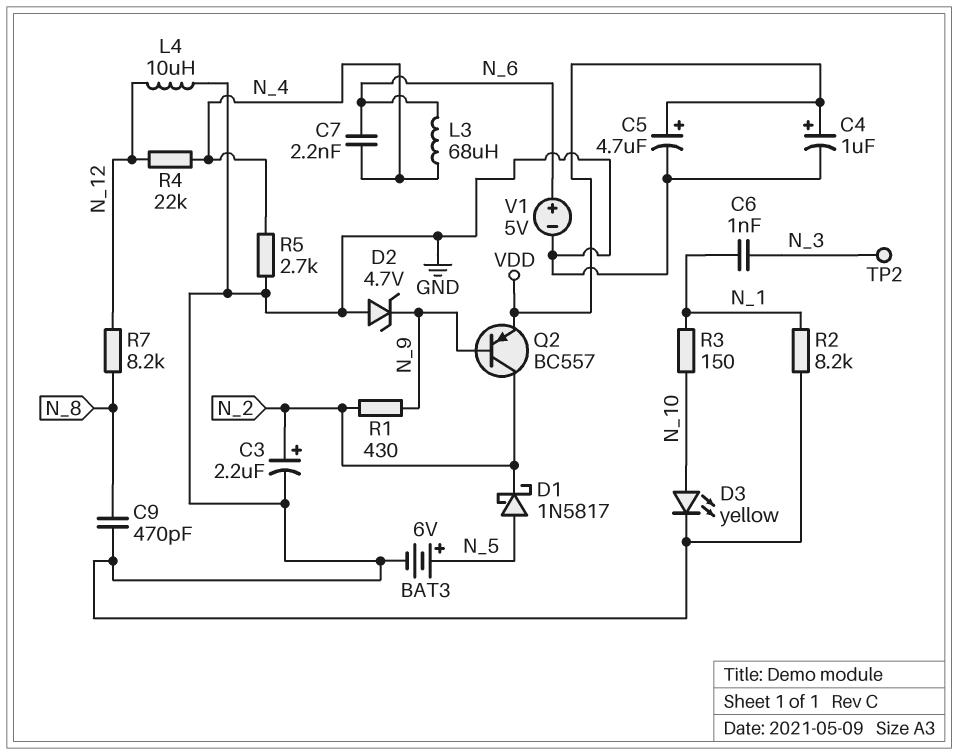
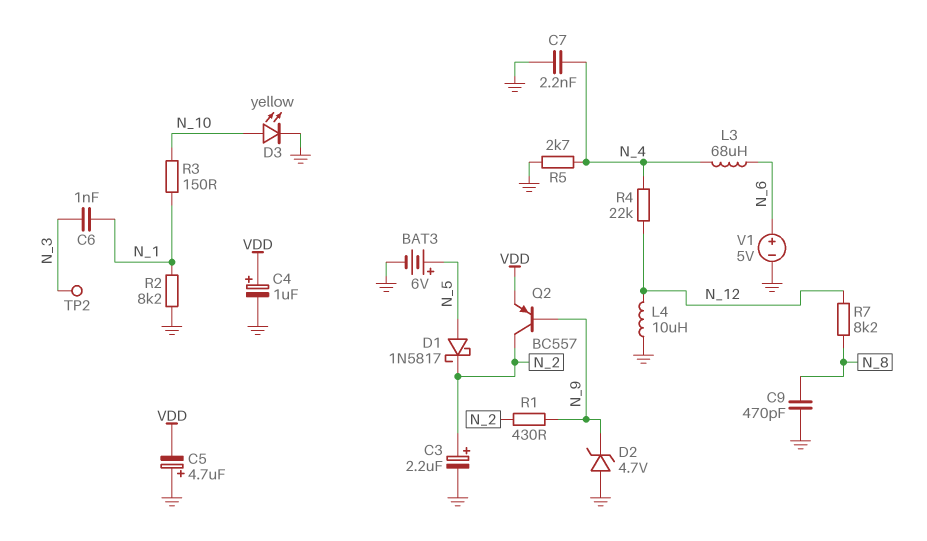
C5: 4.7uF (plus VDD, minus GND) -> 4.7uF (plus GND, minus VDD)
C7: 2.2nF (N_4, N_6) -> 2.2nF (GND, N_4)

